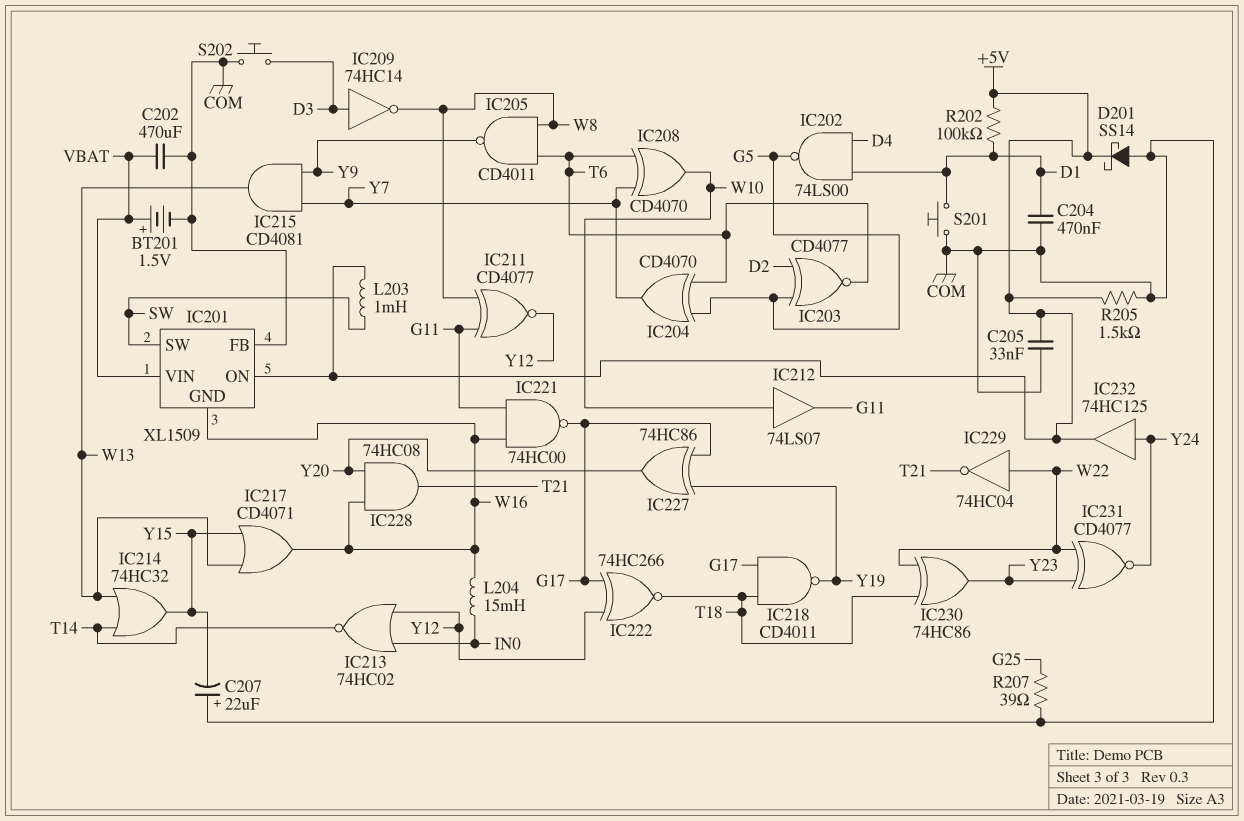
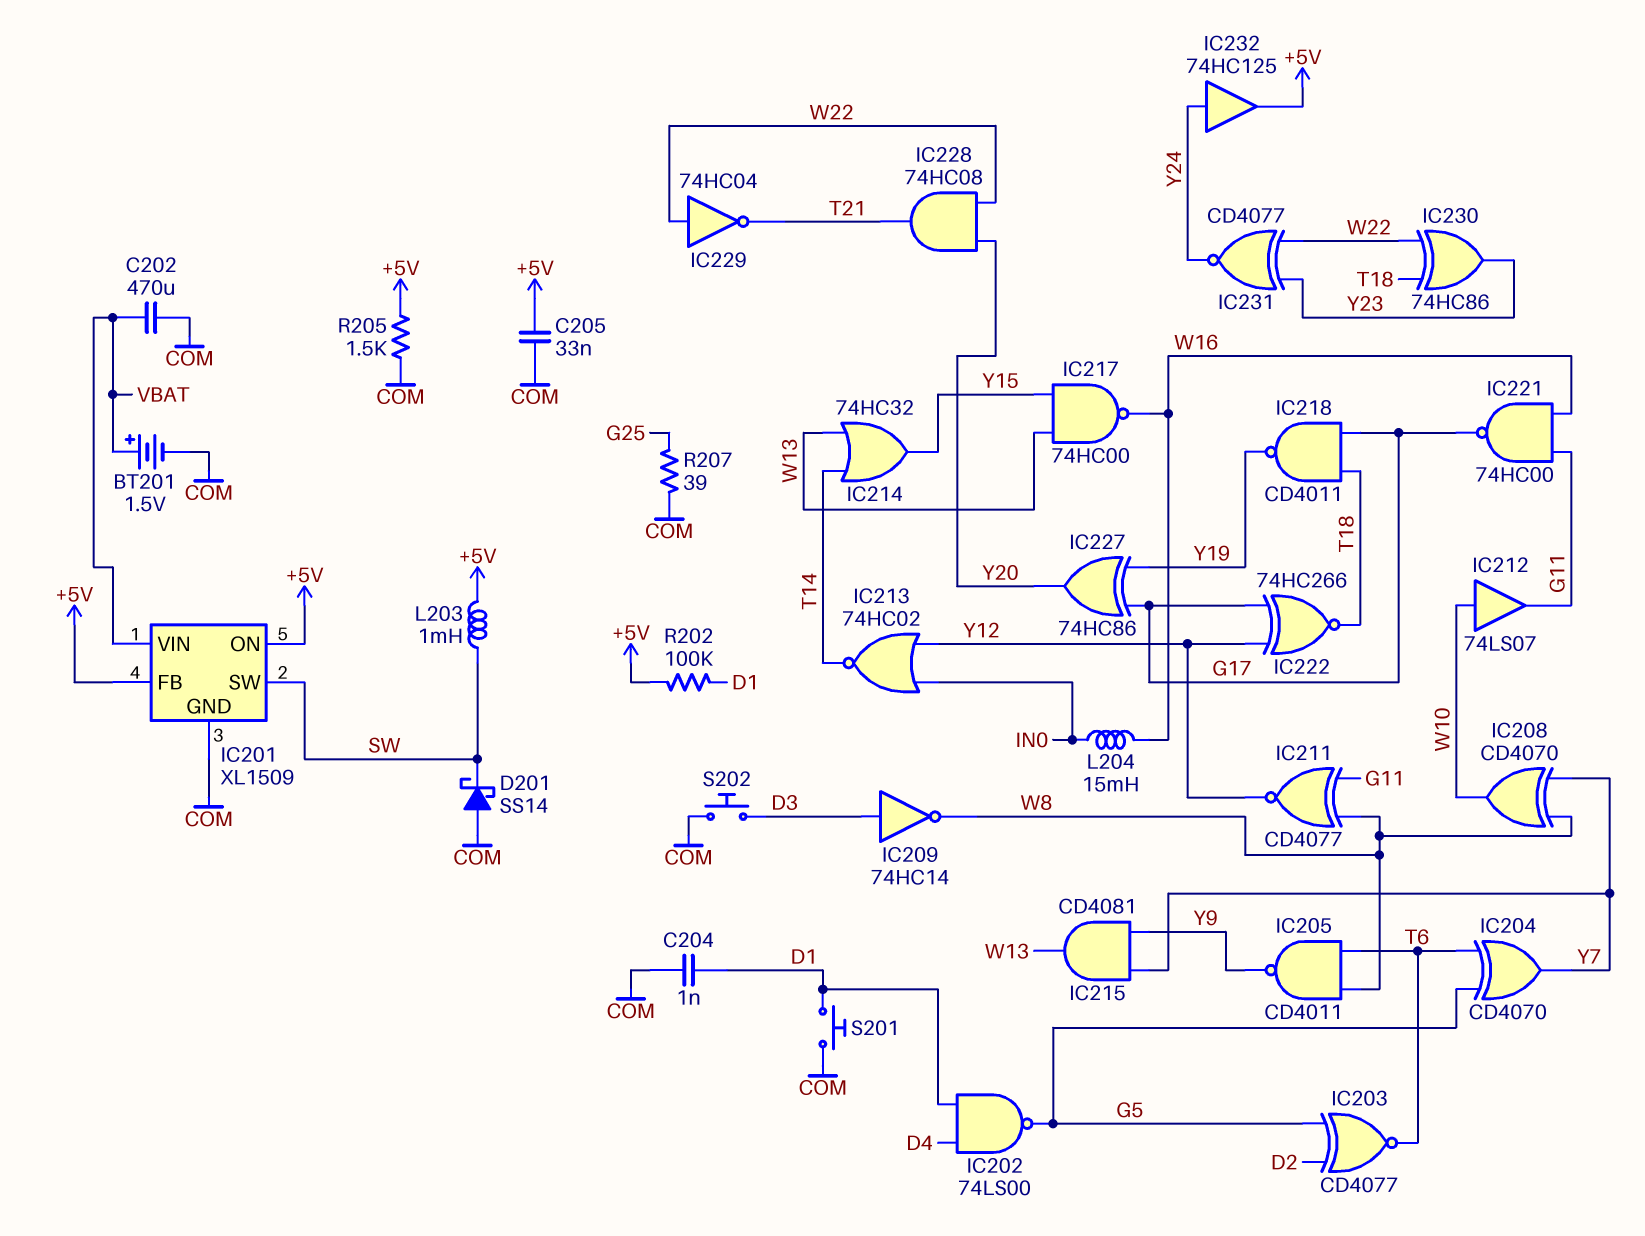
C204: 470nF (COM, D1) -> 1nF (COM, D1)
C207: 22uF (plus COM, minus Y15) -> none
D201: schottky SS14 (A COM, K +5V) -> schottky SS14 (A COM, K SW)
IC201 pin FB: COM -> +5V
IC201 pin GND: W16 -> COM
IC208: XOR CD4070 (in T6, in Y7, out W10) -> XOR CD4070 (in W8, in Y7, out W10)
IC217: OR CD4071 (in W13, in Y15, out W16) -> NAND 74HC00 (in W13, in Y15, out W16)
IC228: AND 74HC08 (in W16, in Y20, out T21) -> AND 74HC08 (in W22, in Y20, out T21)

